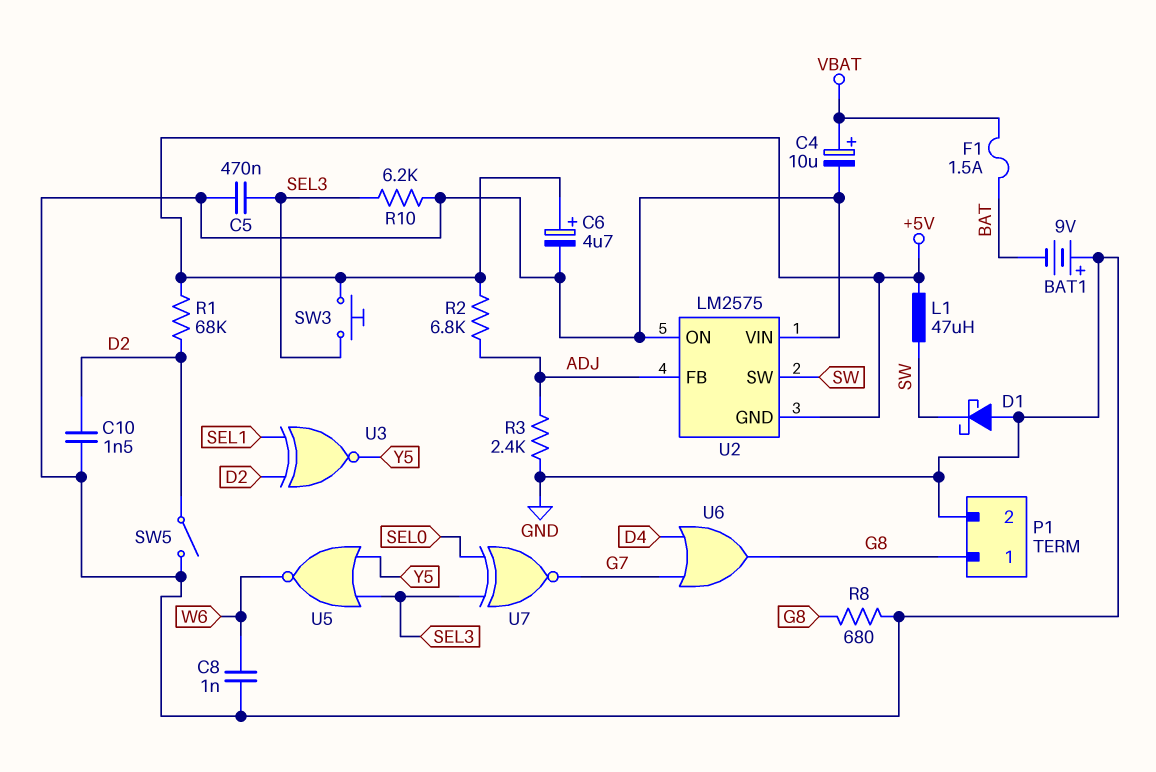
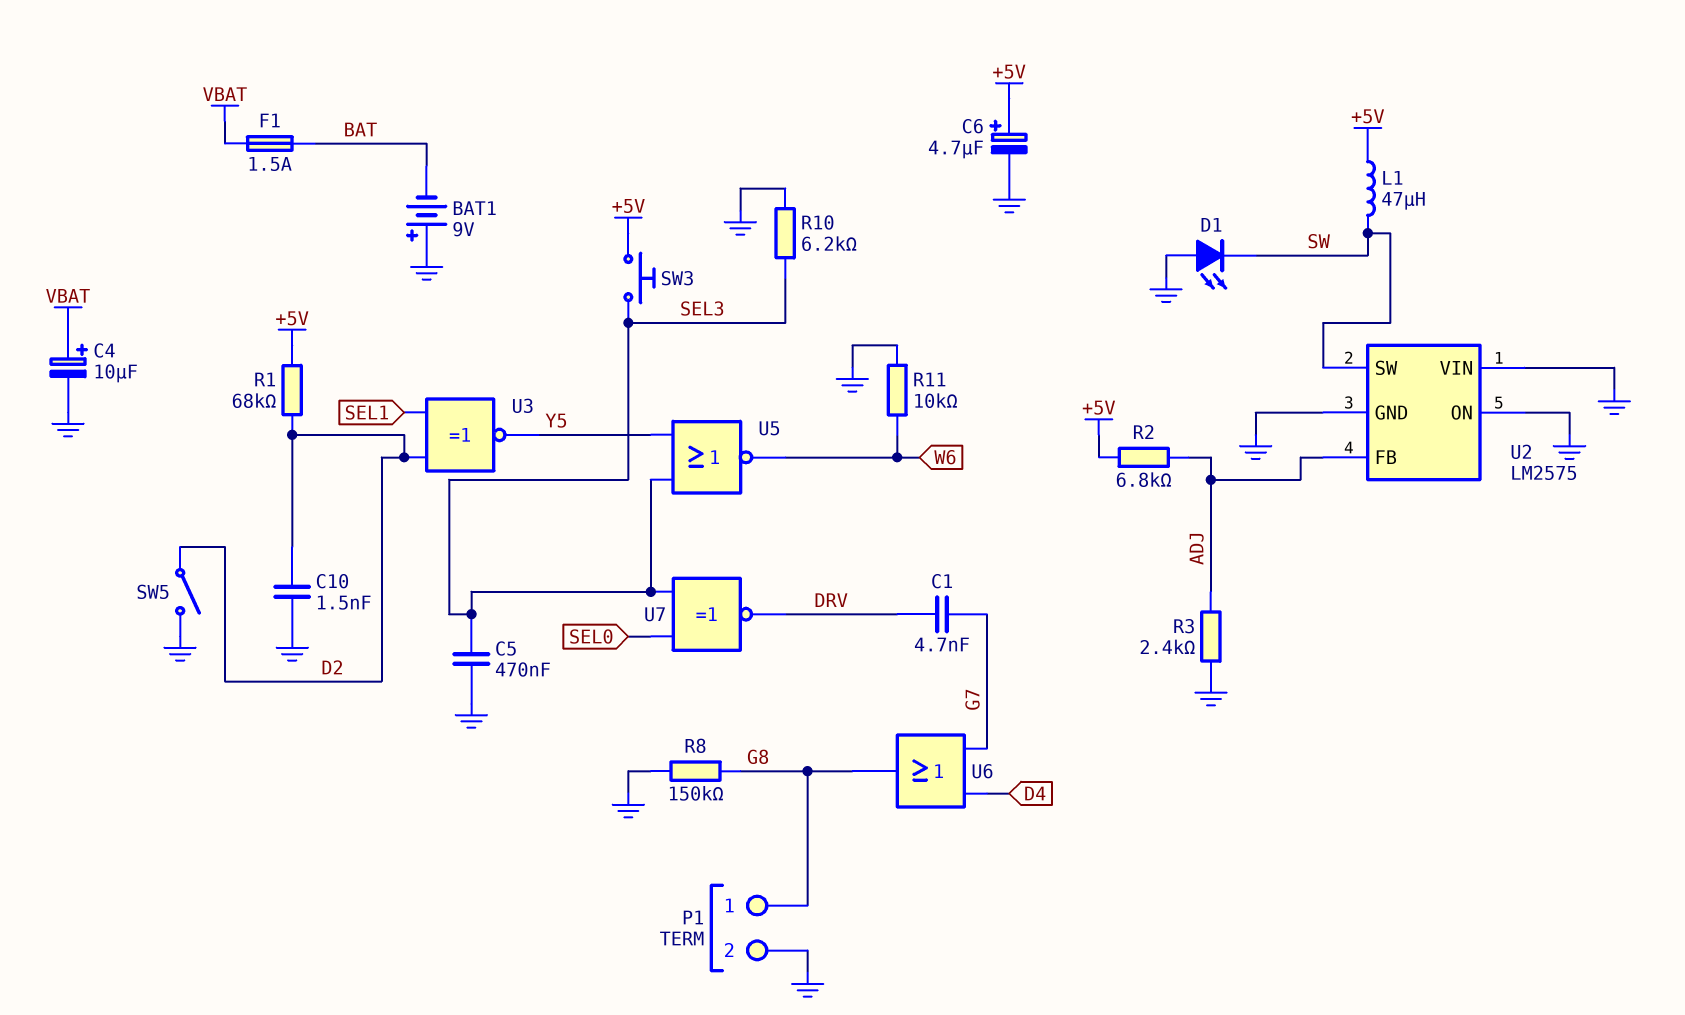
C1: none -> 4.7nF (DRV, G7)
C8: 1nF (GND, W6) -> none
D1: schottky (A GND, K SW) -> LED (A GND, K SW)
R8: 680 (G8, GND) -> 150k (G8, GND)
R11: none -> 10k (GND, W6)
U2 pin GND: +5V -> GND
U7: XNOR (in SEL0, in SEL3, out G7) -> XNOR (in SEL0, in SEL3, out DRV)

